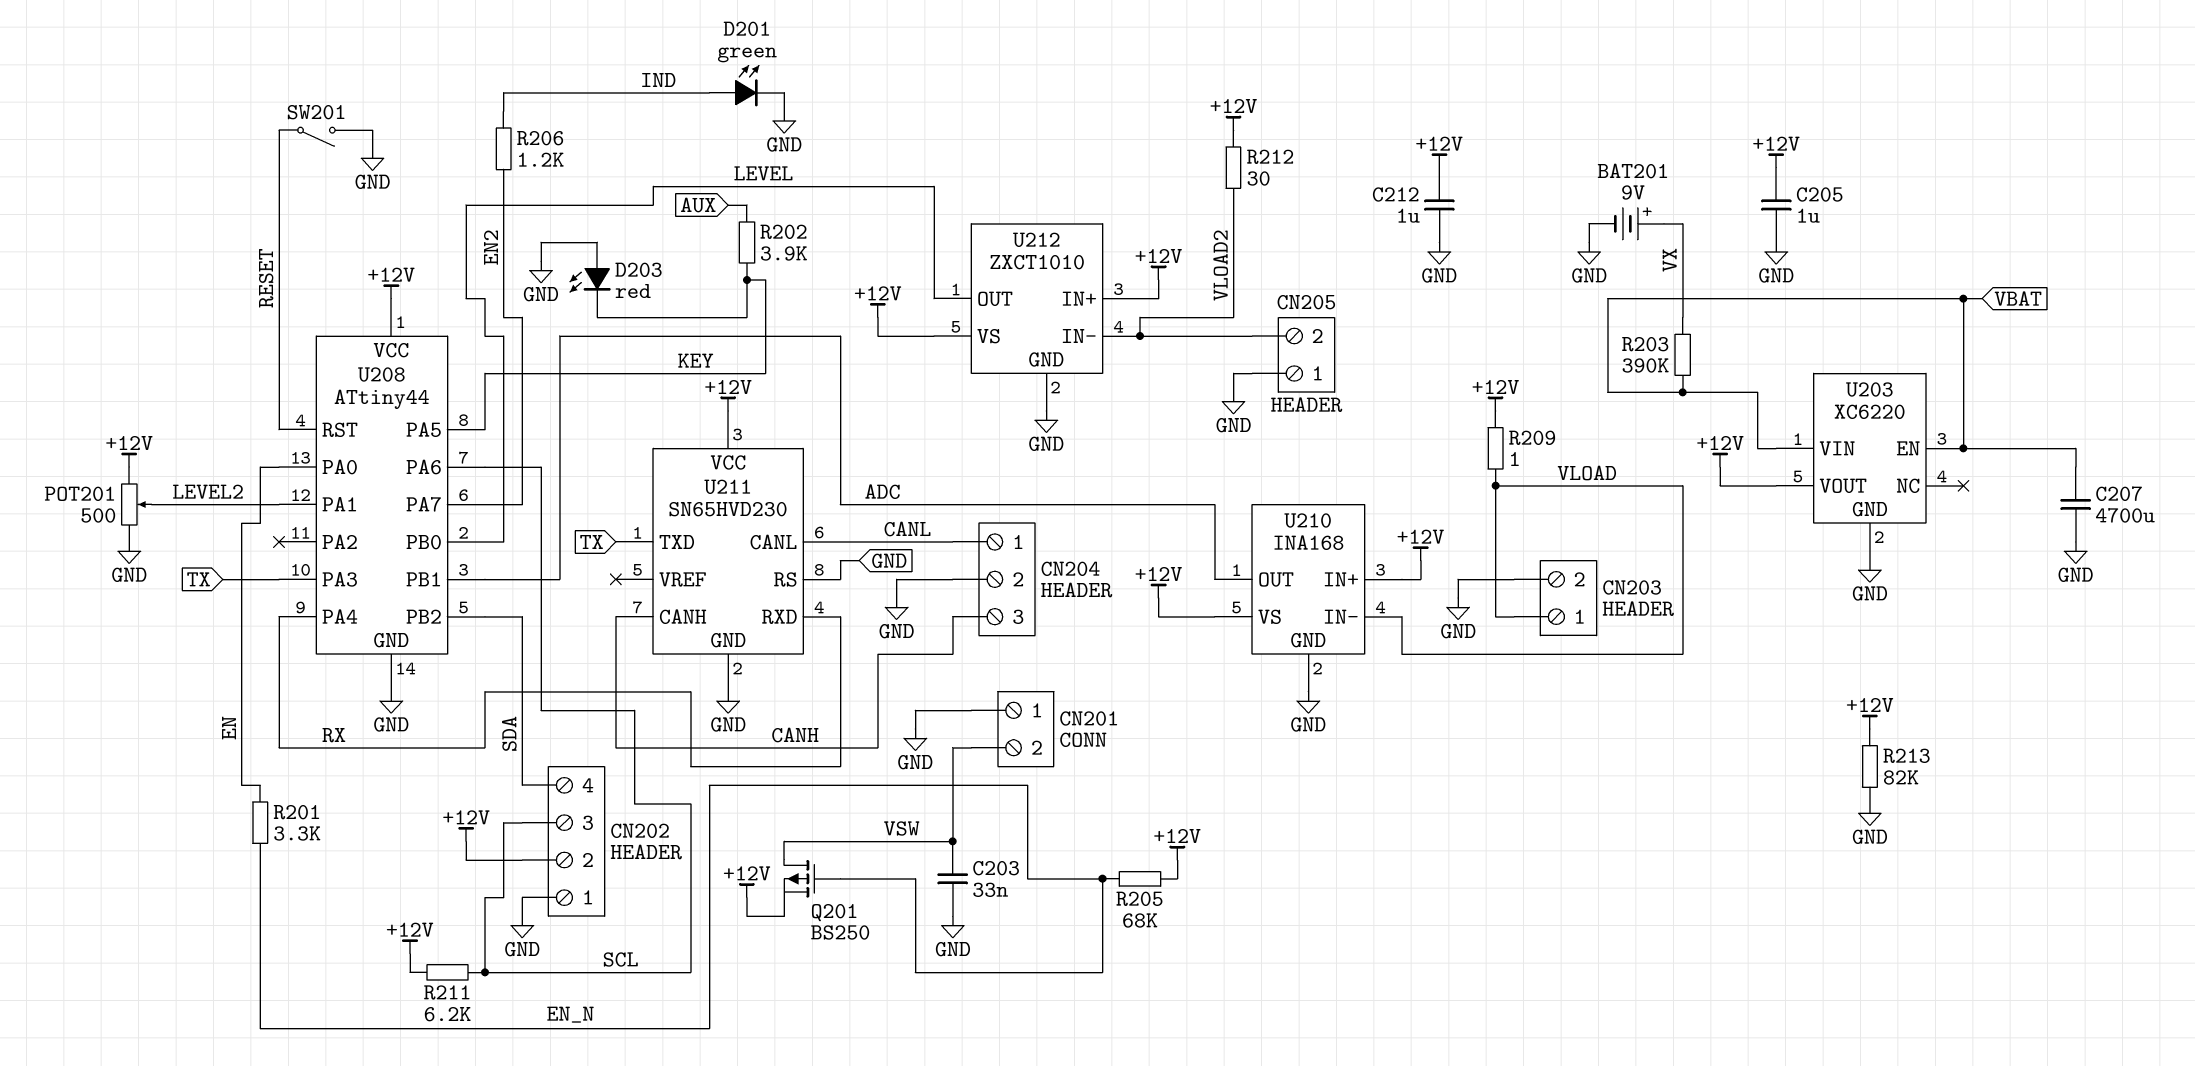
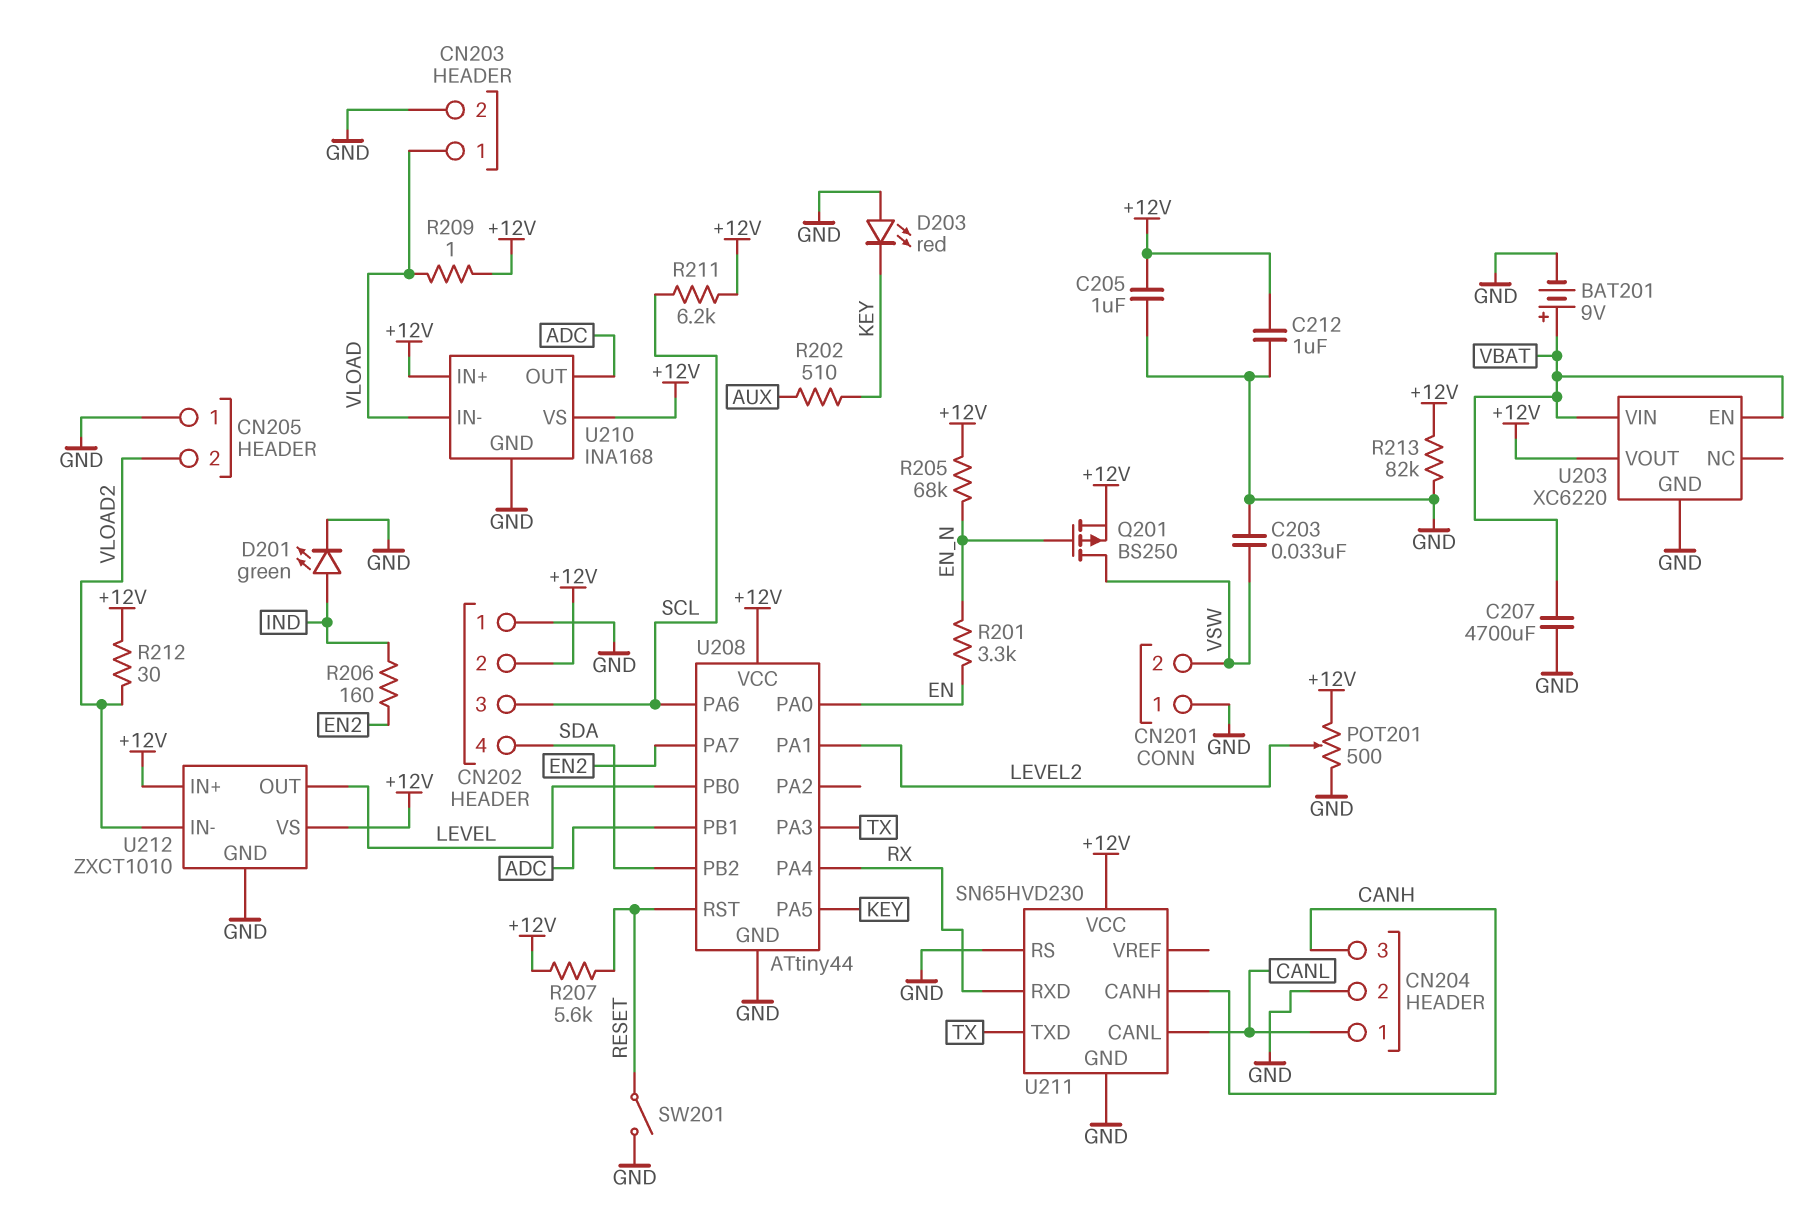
BAT201: 9V (plus VX, minus GND) -> 9V (plus VBAT, minus GND)
R202: 3.9k (AUX, KEY) -> 510 (AUX, KEY)
R203: 390k (VBAT, VX) -> none
R206: 1.2k (EN2, IND) -> 160 (EN2, IND)
R207: none -> 5.6k (+12V, RESET)

